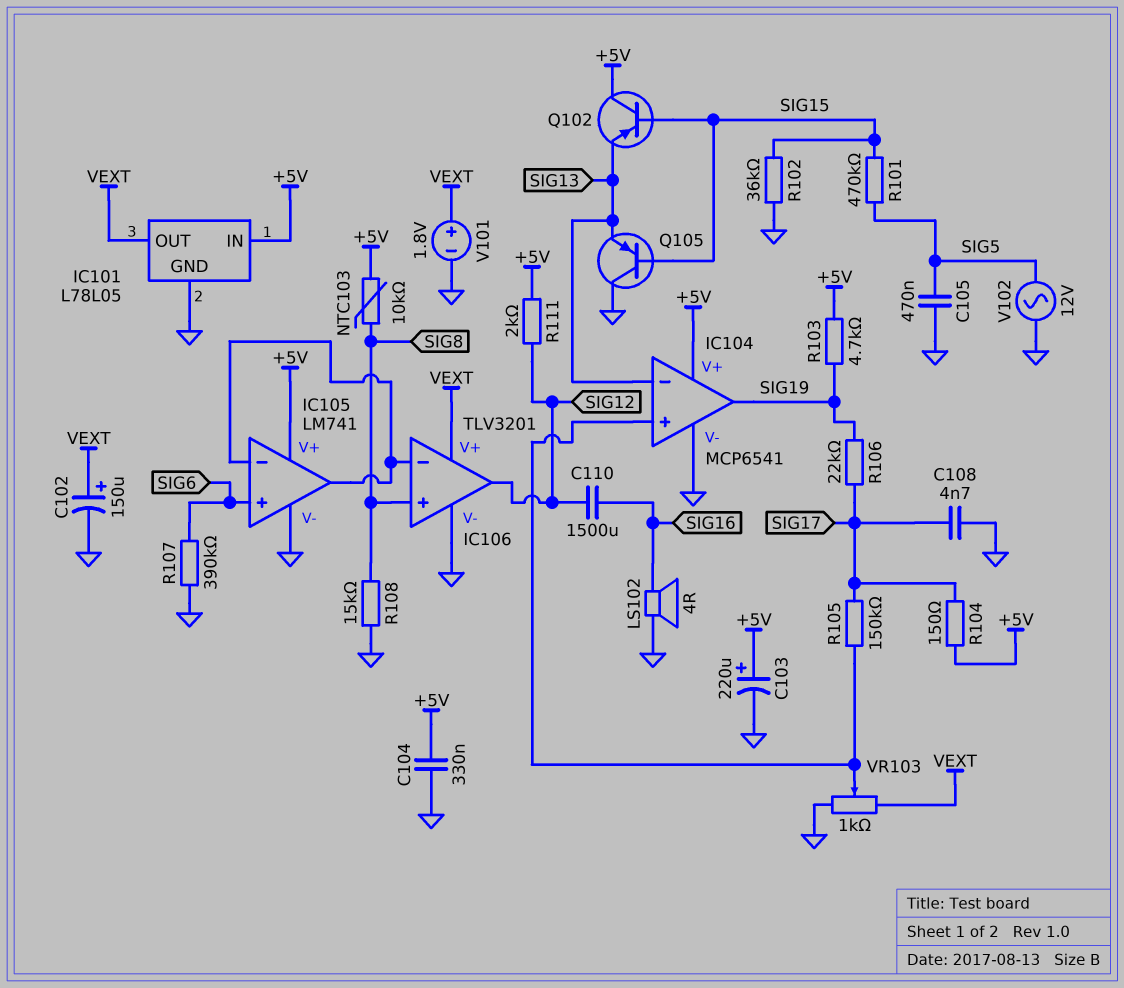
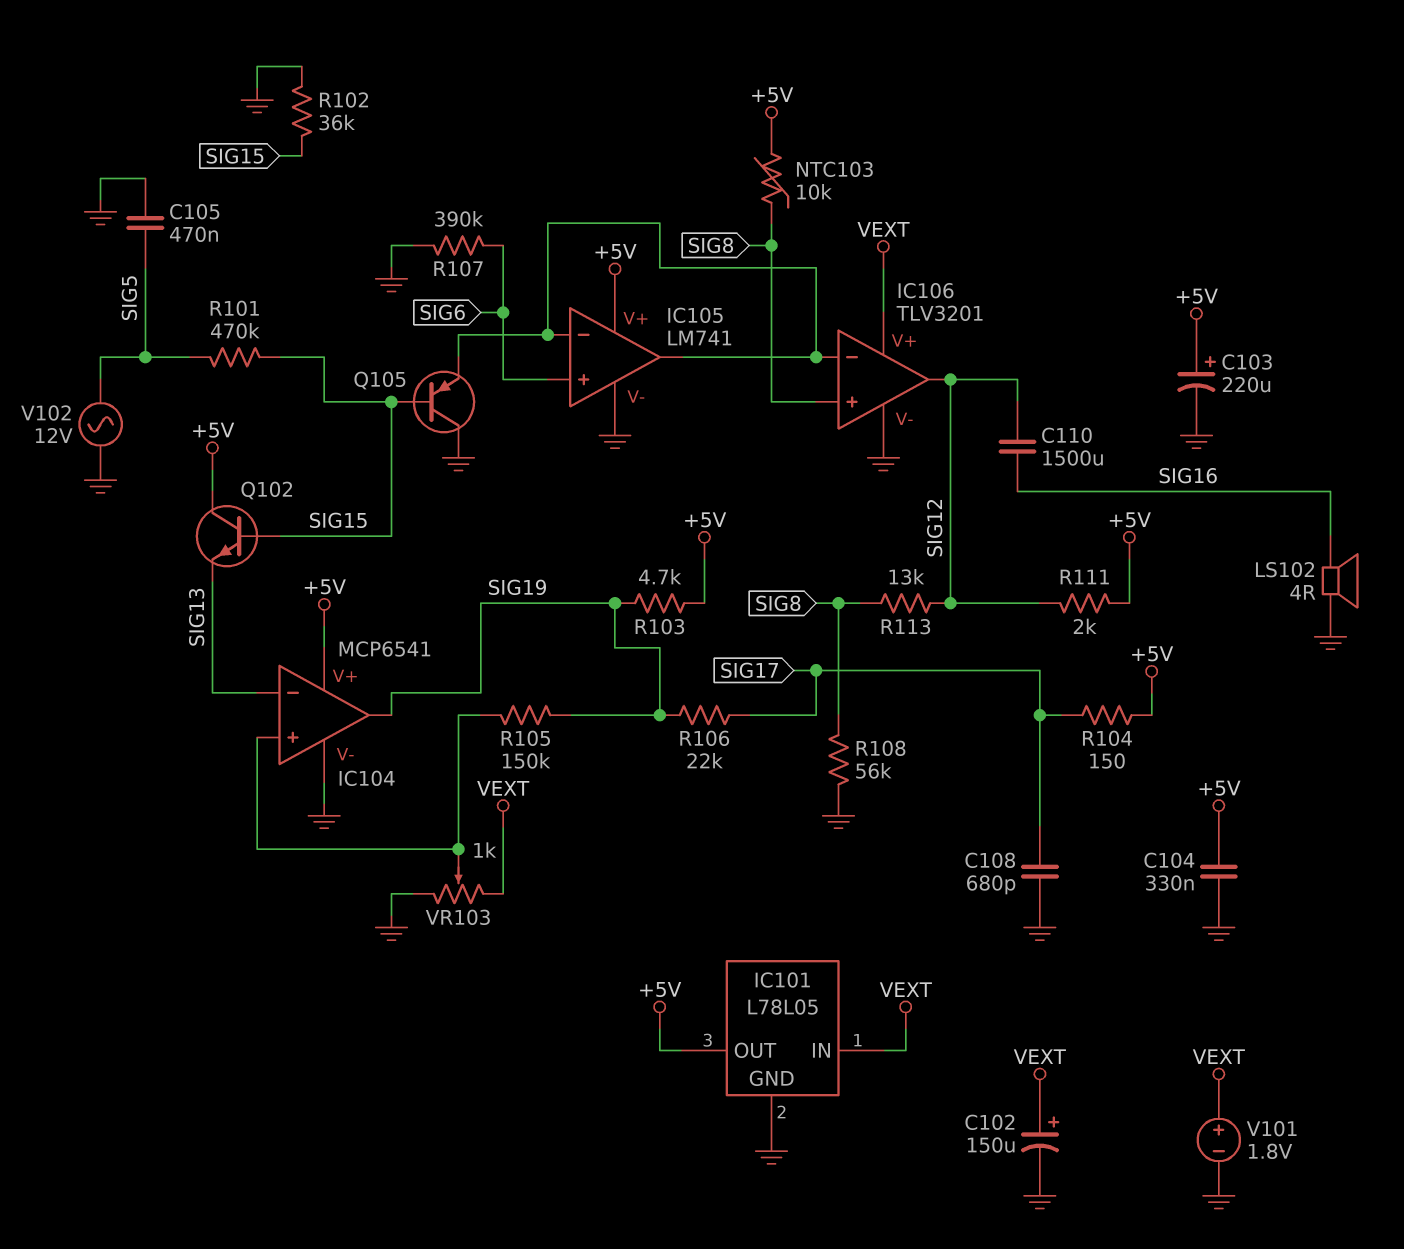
C108: 4.7nF (GND, SIG17) -> 680pF (GND, SIG17)
IC101 pin IN: +5V -> VEXT
IC101 pin OUT: VEXT -> +5V
Q102: PNP (B SIG15, C +5V, E SIG13) -> NPN (B SIG15, C +5V, E SIG13)
Q105: PNP (B SIG15, C GND, E SIG13) -> PNP (B SIG15, C GND, E IC105/in-)
R105: 150k (IC104/in+, SIG17) -> 150k (IC104/in+, SIG19)
R108: 15k (GND, SIG8) -> 56k (GND, SIG8)
R113: none -> 13k (SIG8, SIG12)

